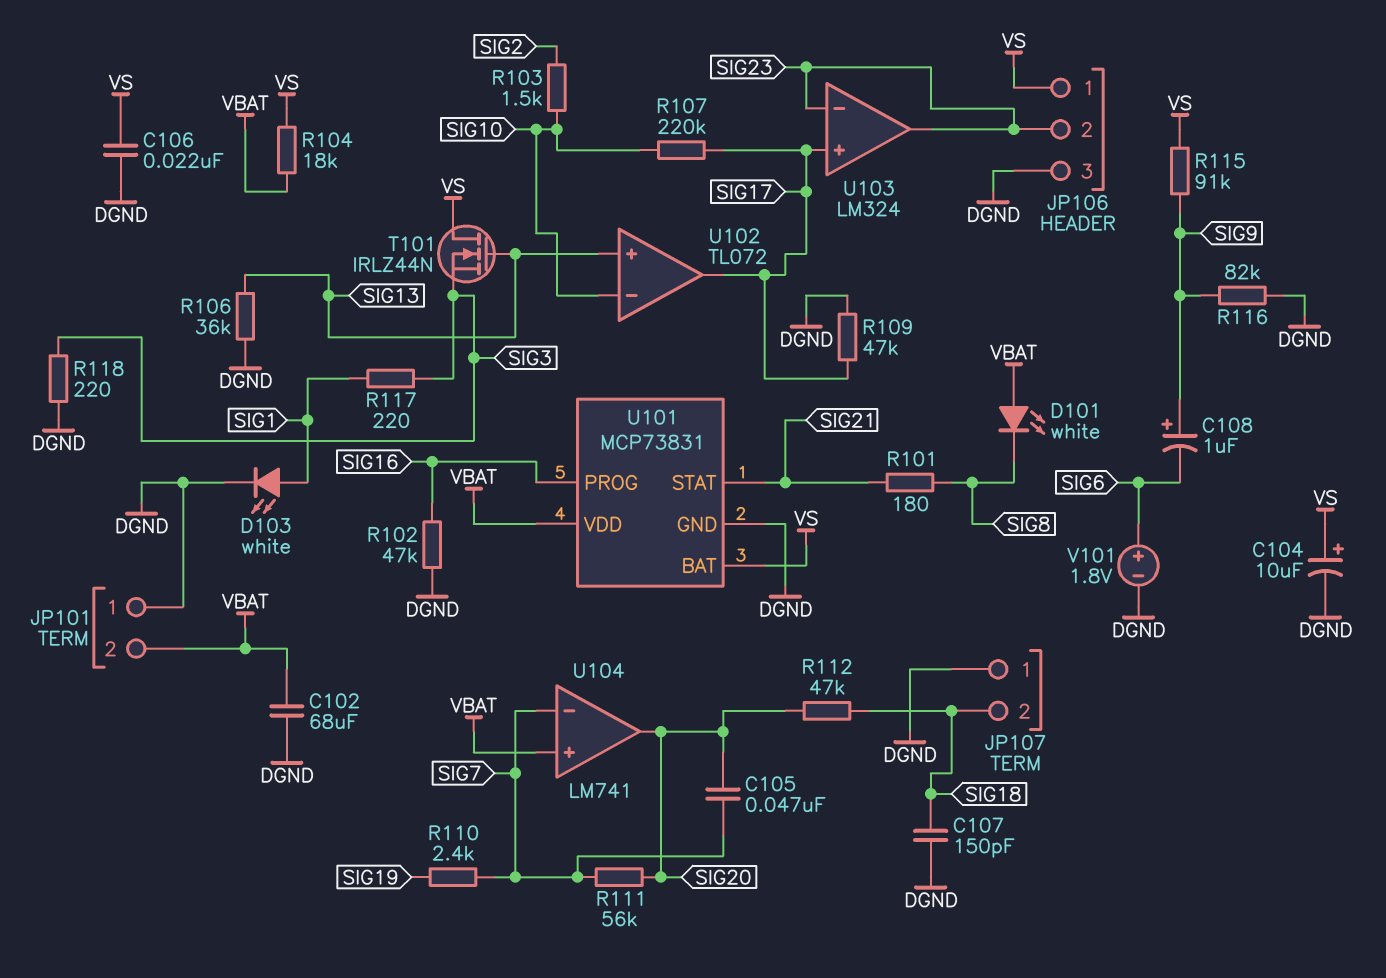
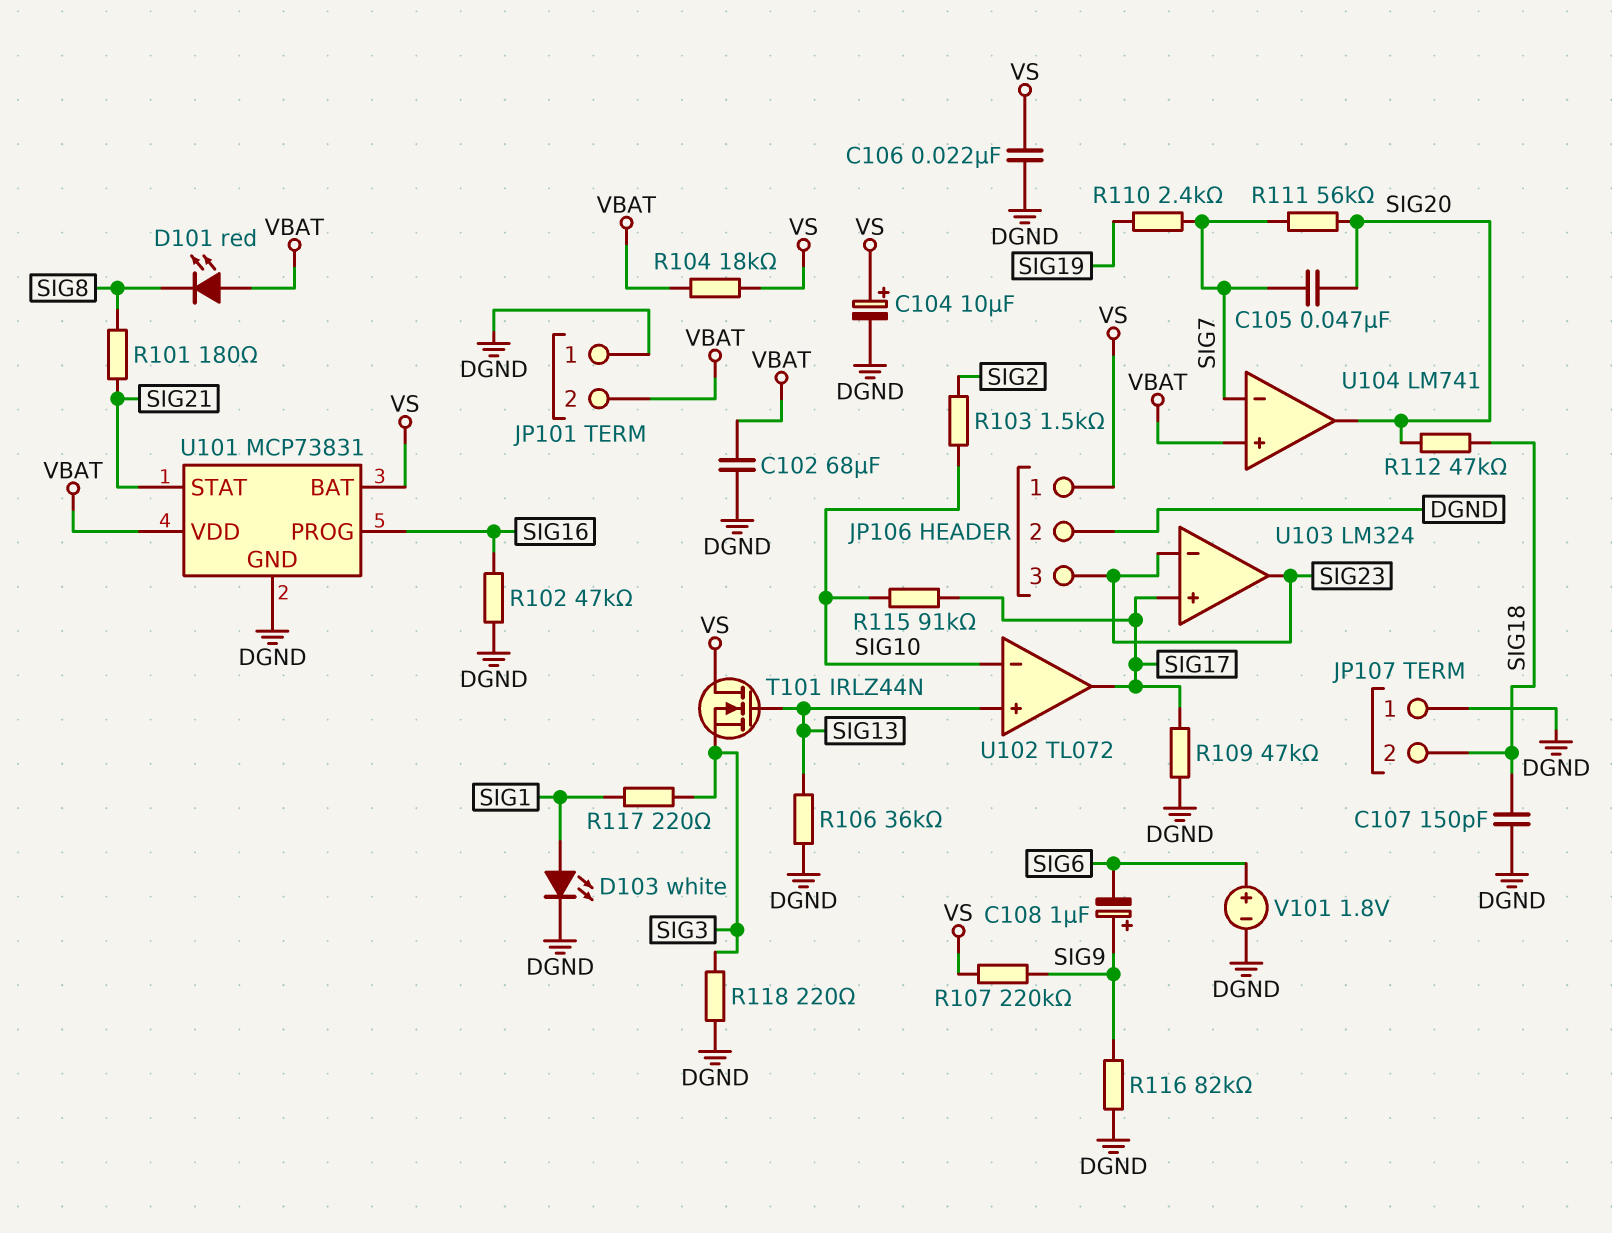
D101: LED white (A VBAT, K SIG8) -> LED red (A VBAT, K SIG8)
JP106 pin 2: SIG23 -> DGND
JP106 pin 3: DGND -> SIG23
R107: 220k (SIG10, SIG17) -> 220k (SIG9, VS)
R115: 91k (SIG9, VS) -> 91k (SIG10, SIG17)

